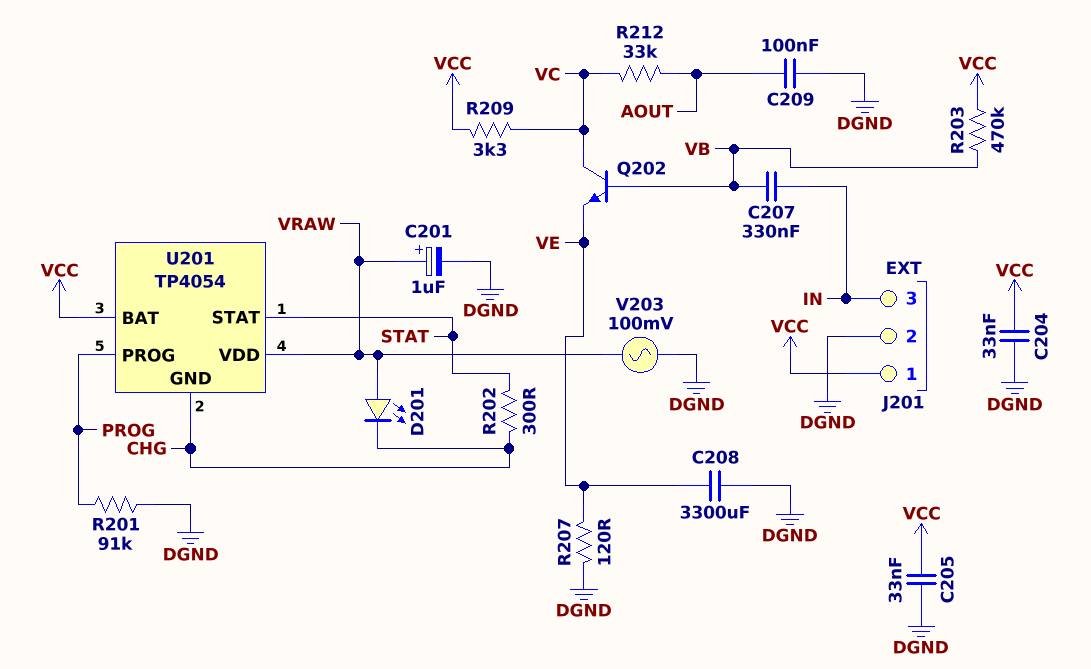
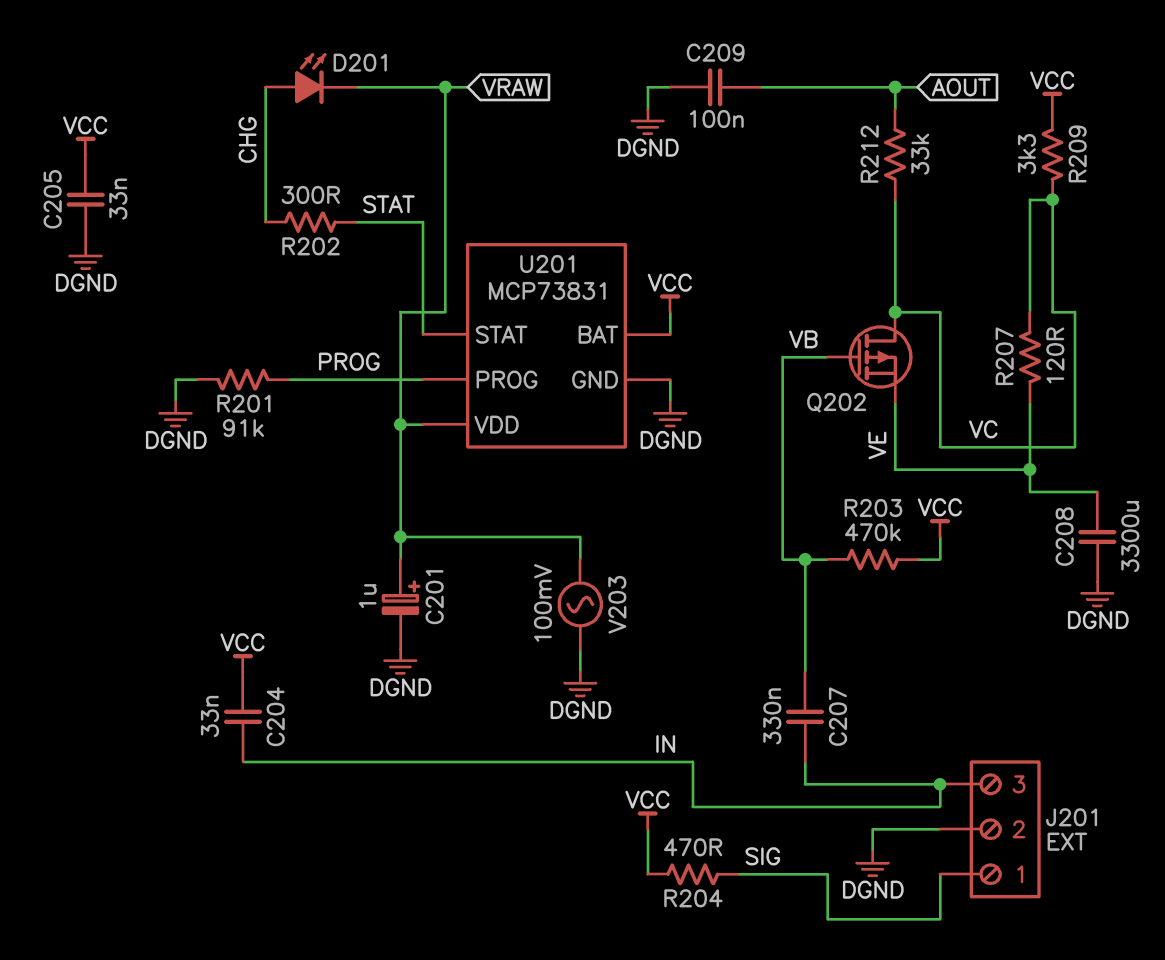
C204: 33nF (DGND, VCC) -> 33nF (IN, VCC)
D201: LED (A VRAW, K CHG) -> LED (A CHG, K VRAW)
J201 pin 1: VCC -> SIG
Q202: NPN (B VB, C VC, E VE) -> PMOS (G VB, D VC, S VE)
R204: none -> 470 (SIG, VCC)
R207: 120 (DGND, VE) -> 120 (VC, VE)
U201: TP4054 -> MCP73831
U201 pin GND: CHG -> DGND

